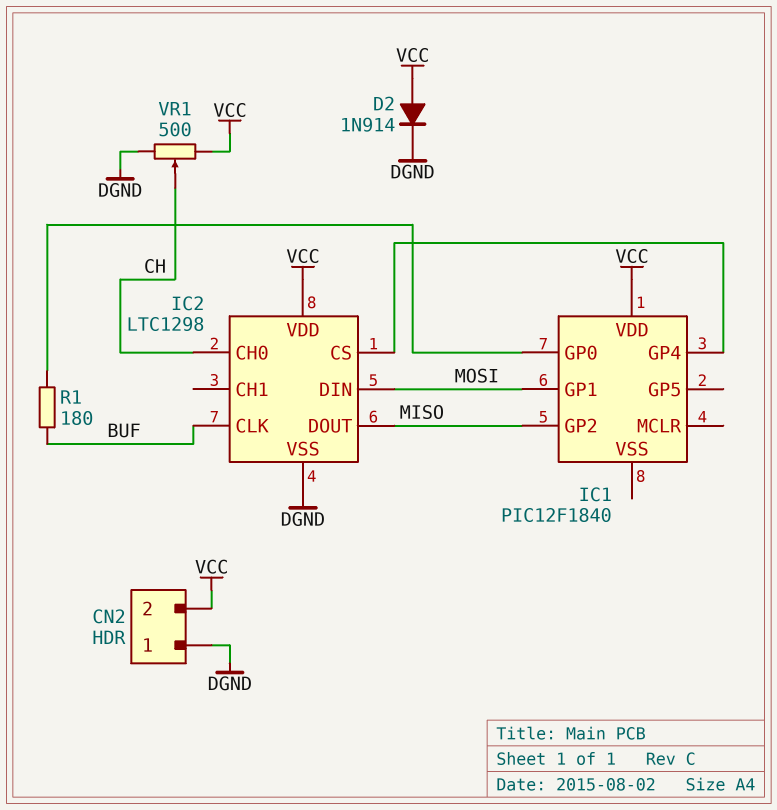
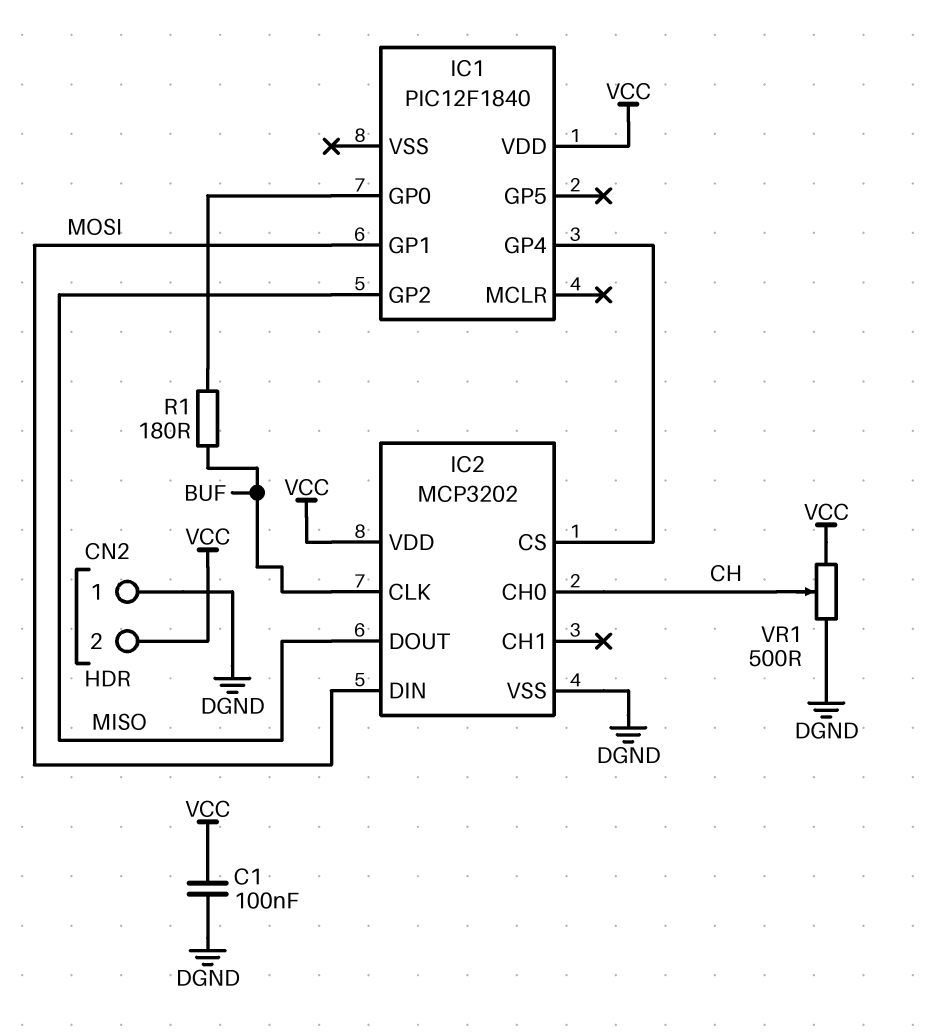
C1: none -> 100nF (DGND, VCC)
D2: diode 1N914 (A VCC, K DGND) -> none
IC2: LTC1298 -> MCP3202

